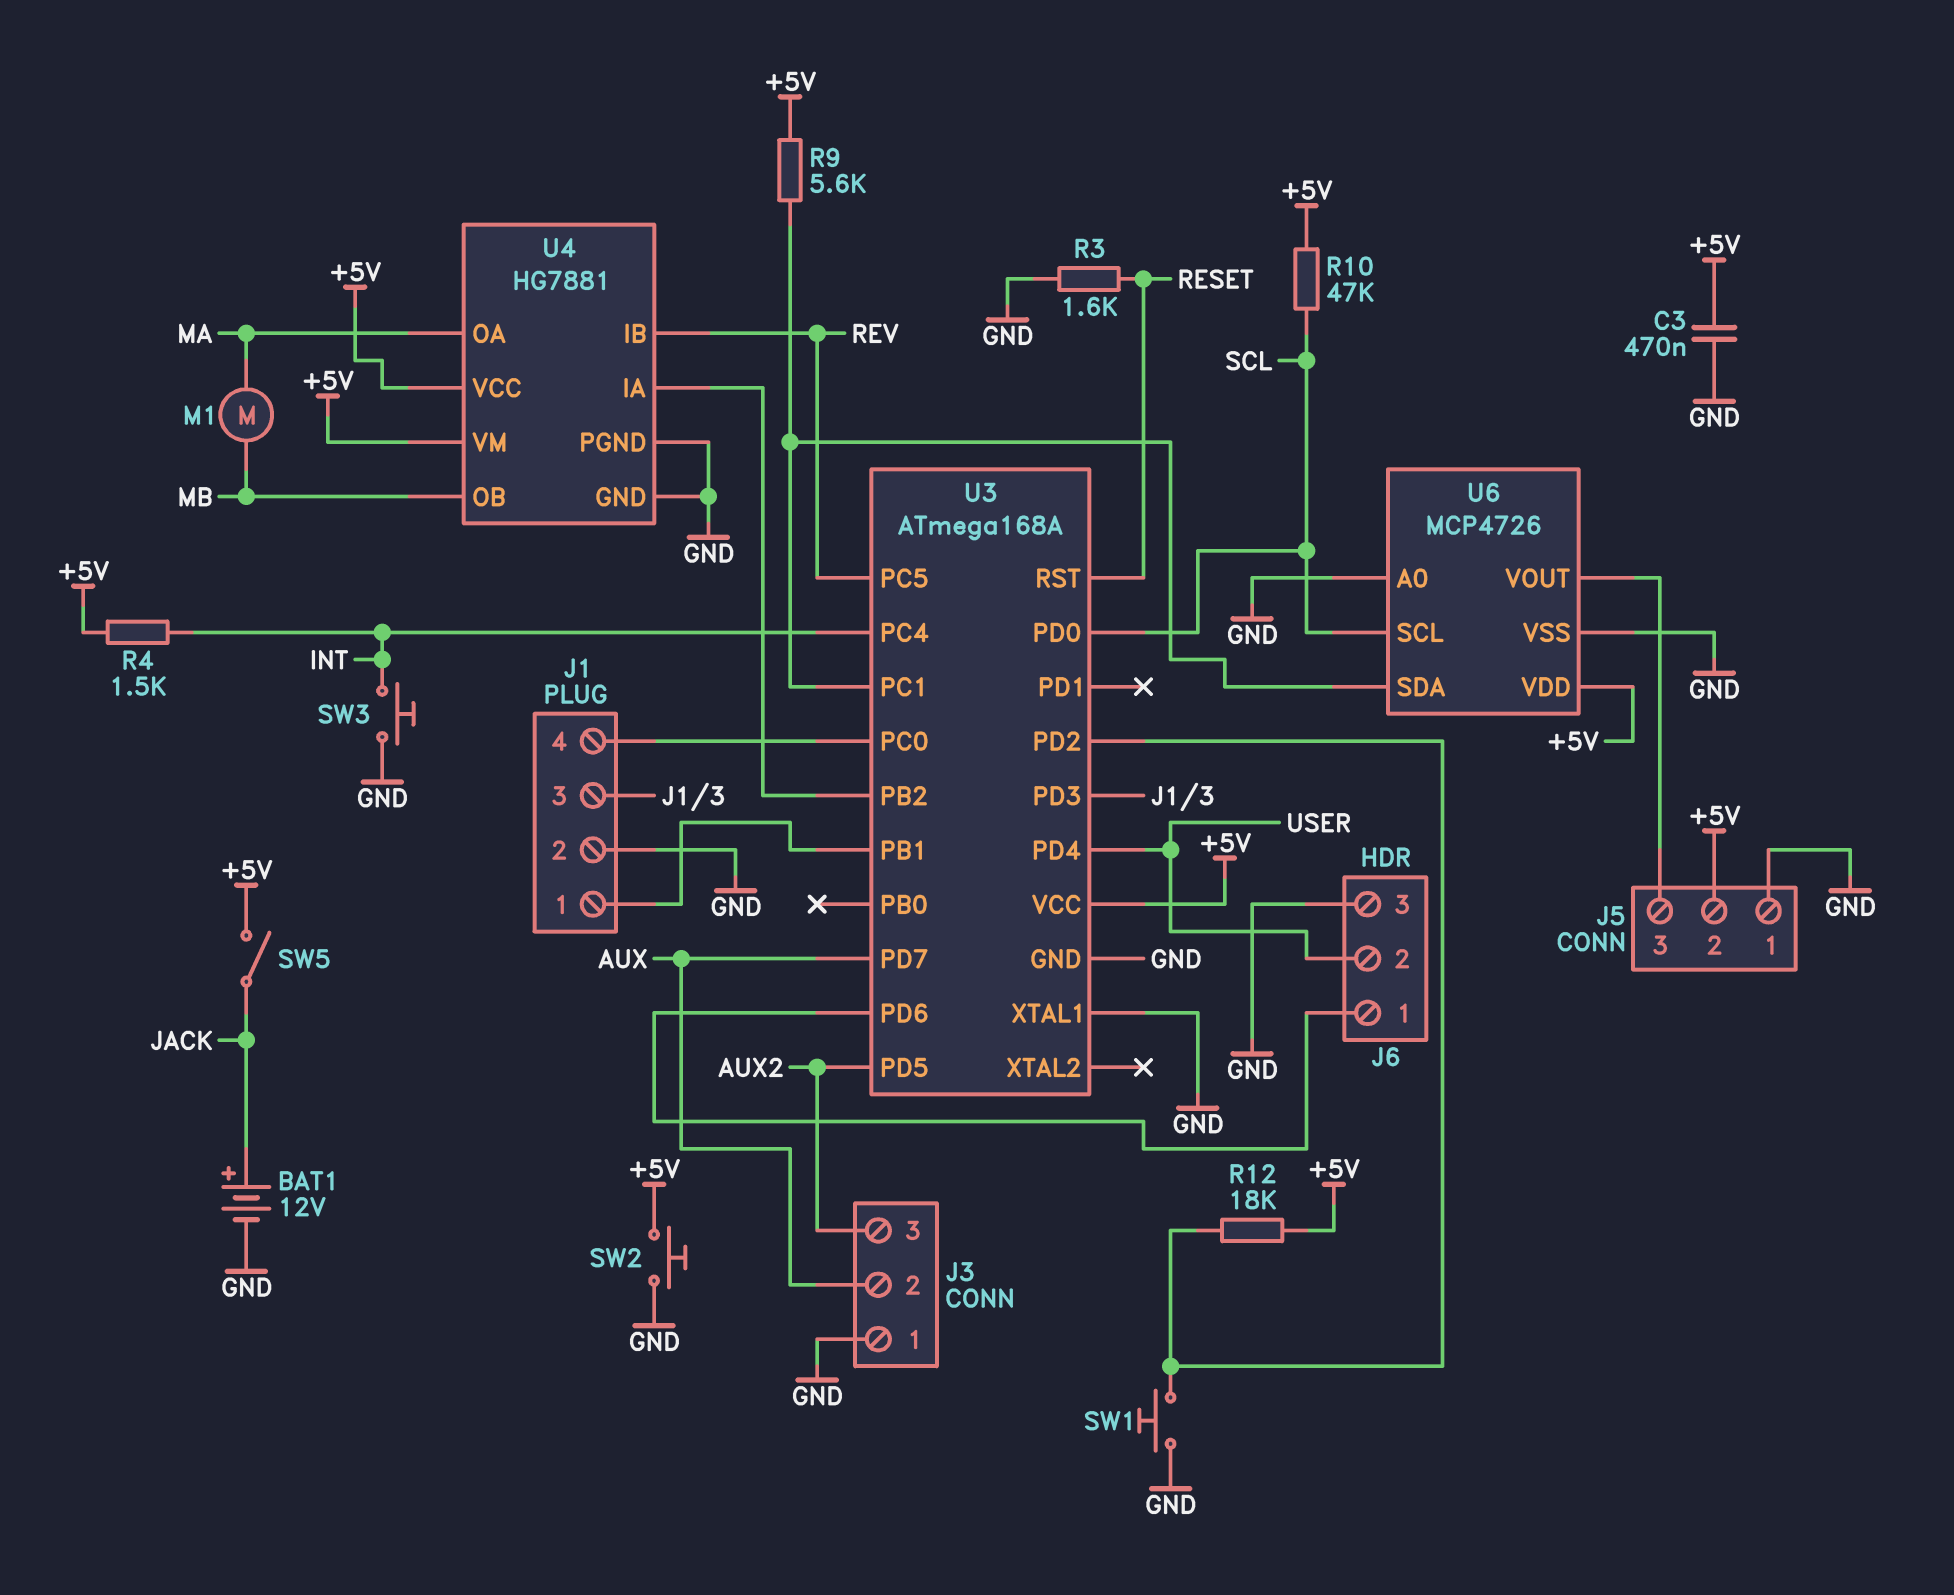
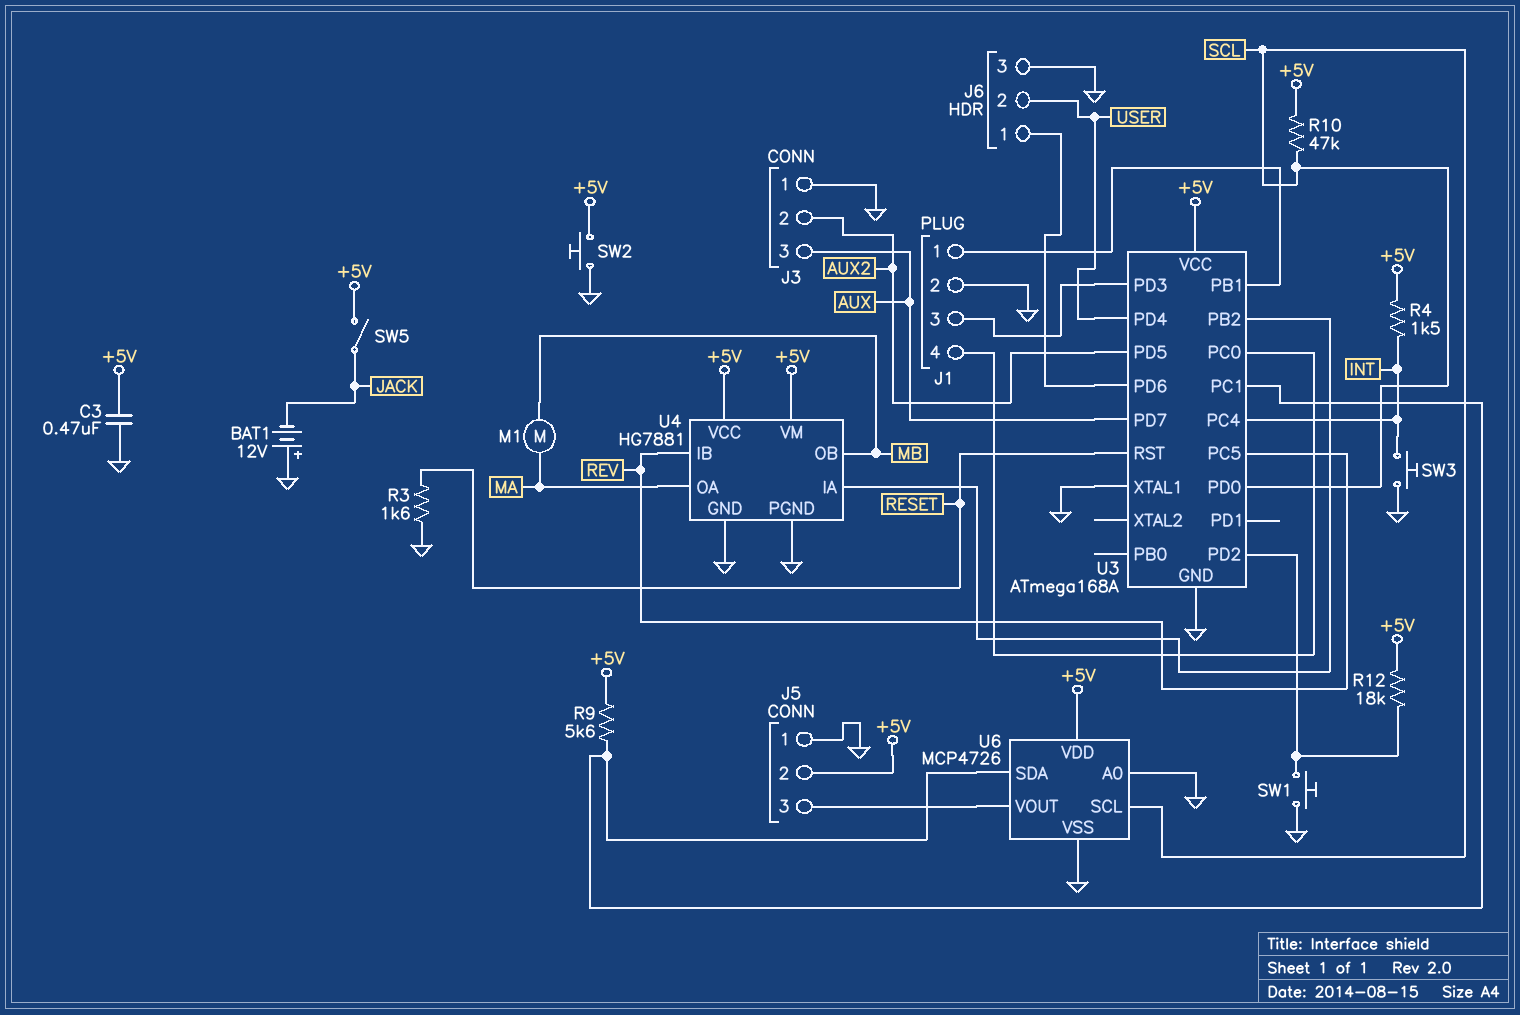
BAT1: 12V (plus JACK, minus GND) -> 12V (plus GND, minus JACK)
J3 pin 2: AUX -> AUX2
J3 pin 3: AUX2 -> AUX

